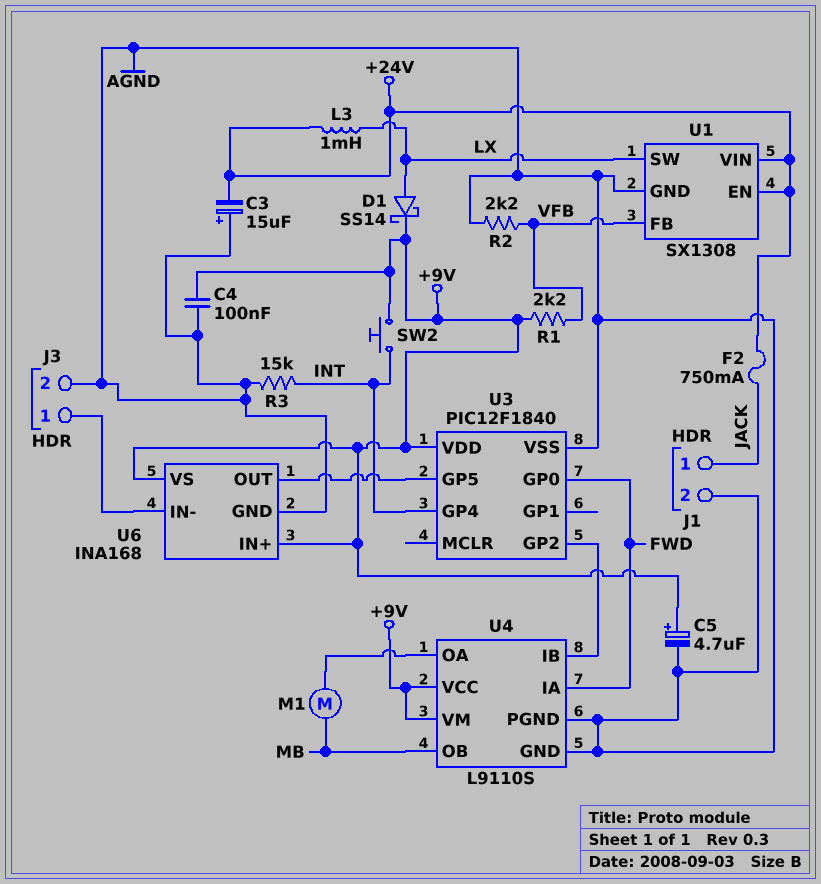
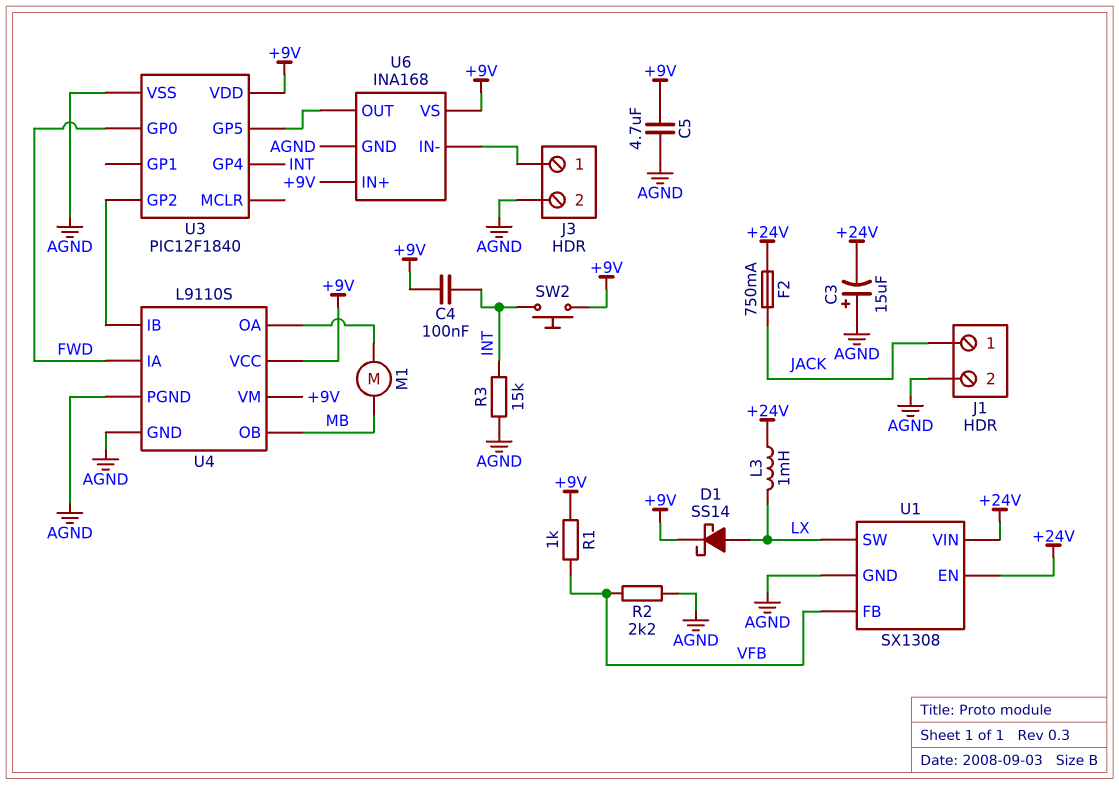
C4: 100nF (+9V, AGND) -> 100nF (+9V, INT)
C5: 4.7uF (plus +9V, minus AGND) -> 4.7uF (+9V, AGND)
R1: 2.2k (+9V, VFB) -> 1k (+9V, VFB)

